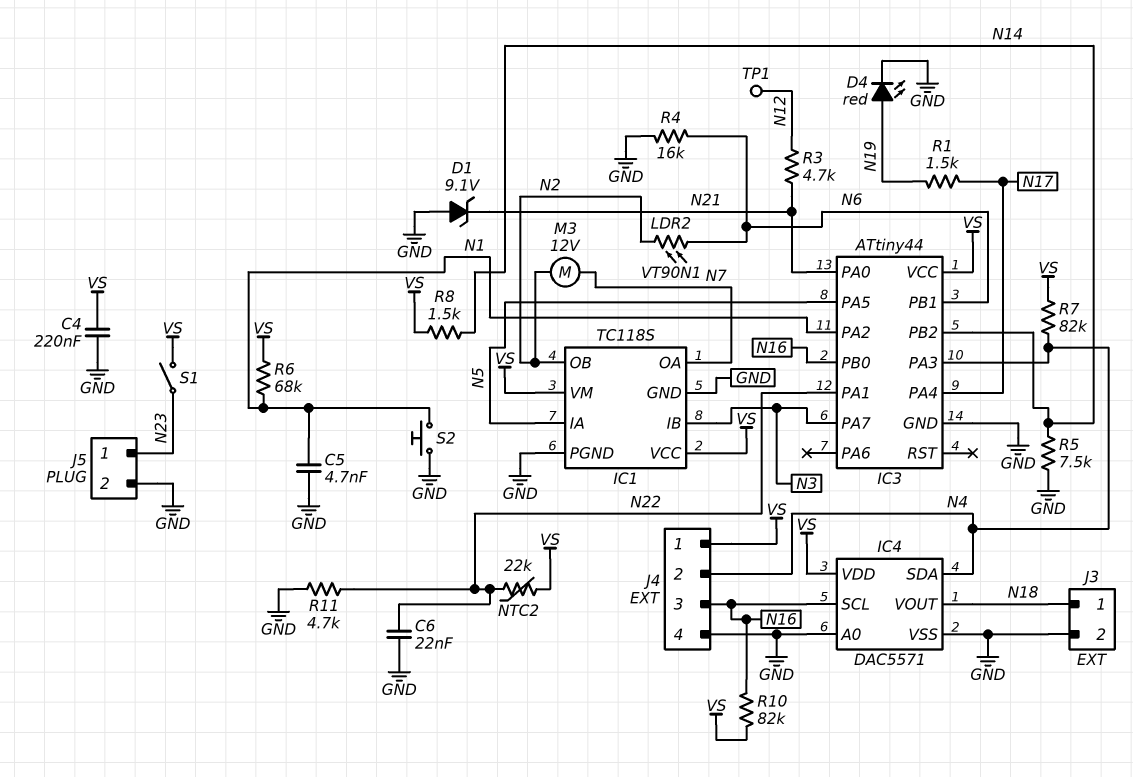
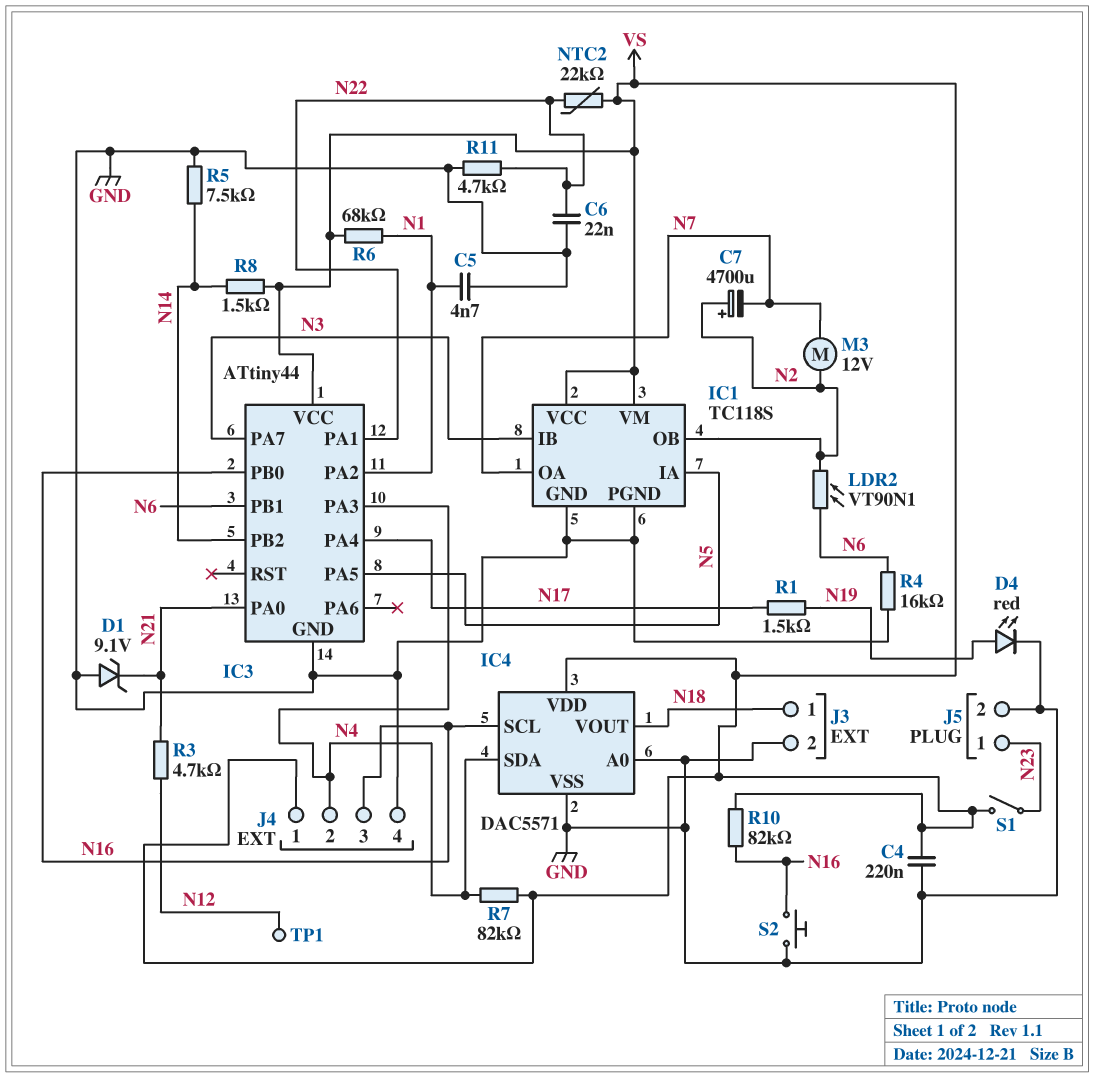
C7: none -> 4700uF (plus N2, minus N7)
S2: button (GND, N1) -> button (GND, N16)

